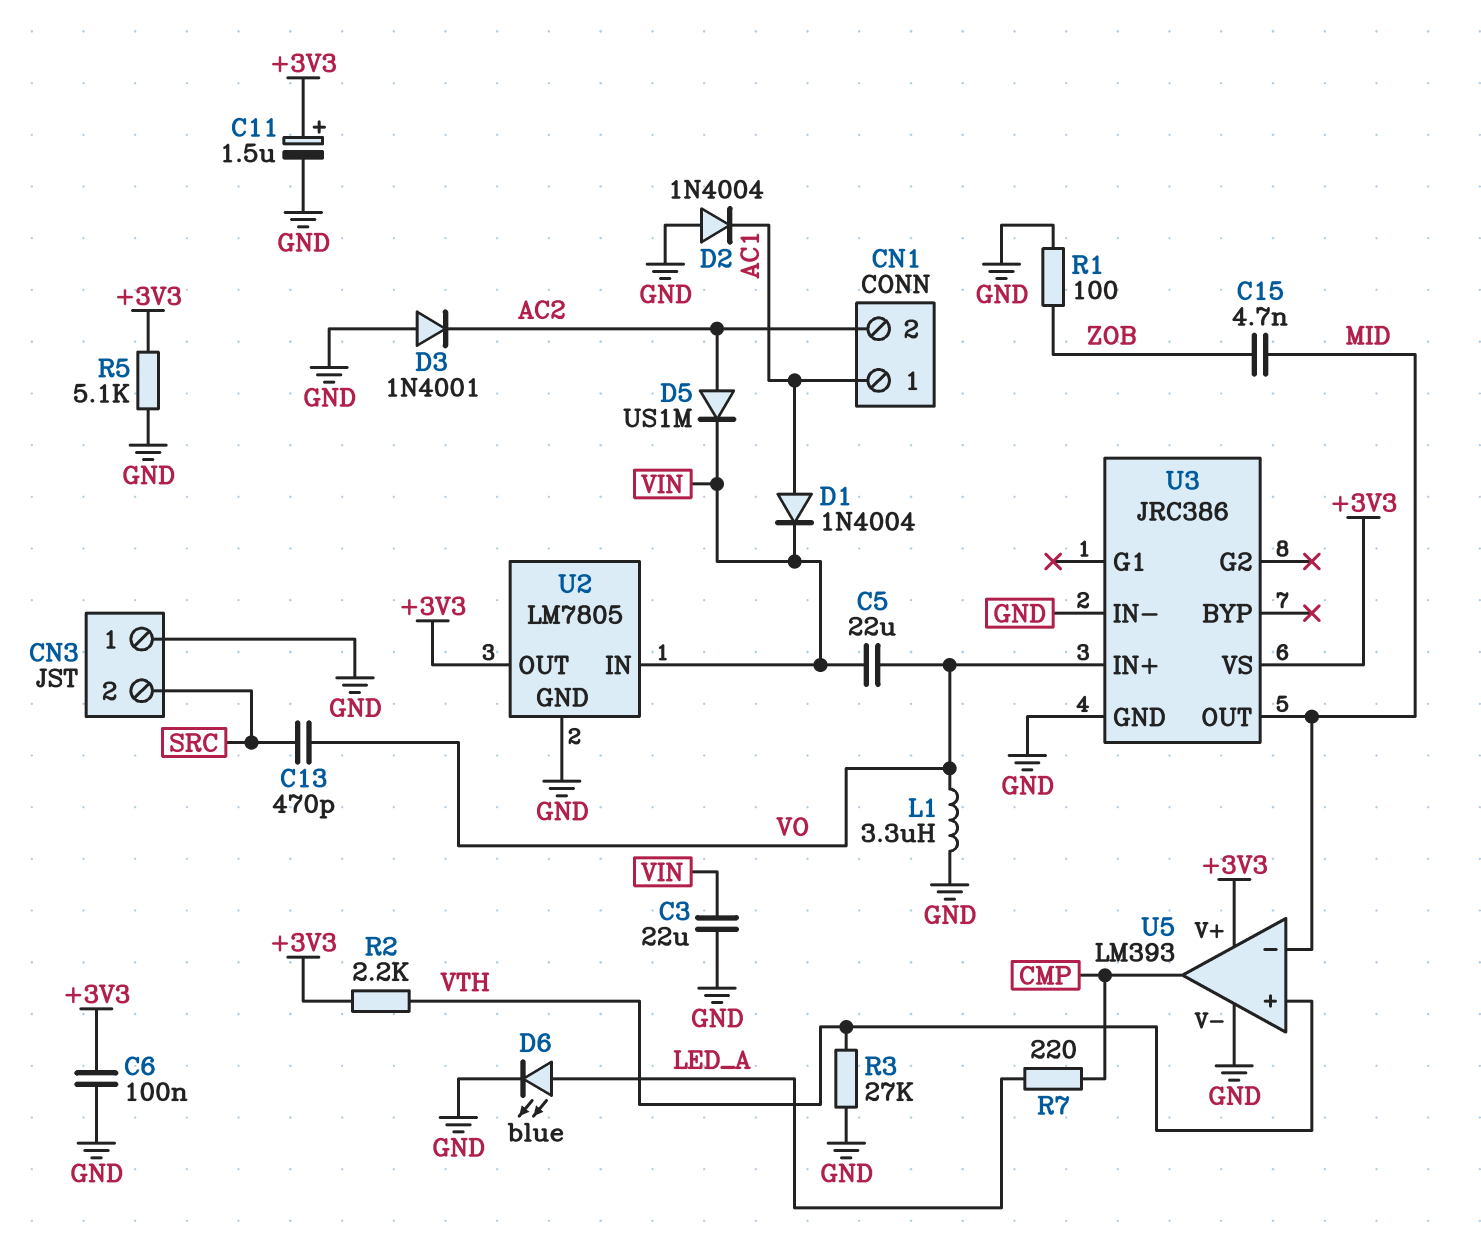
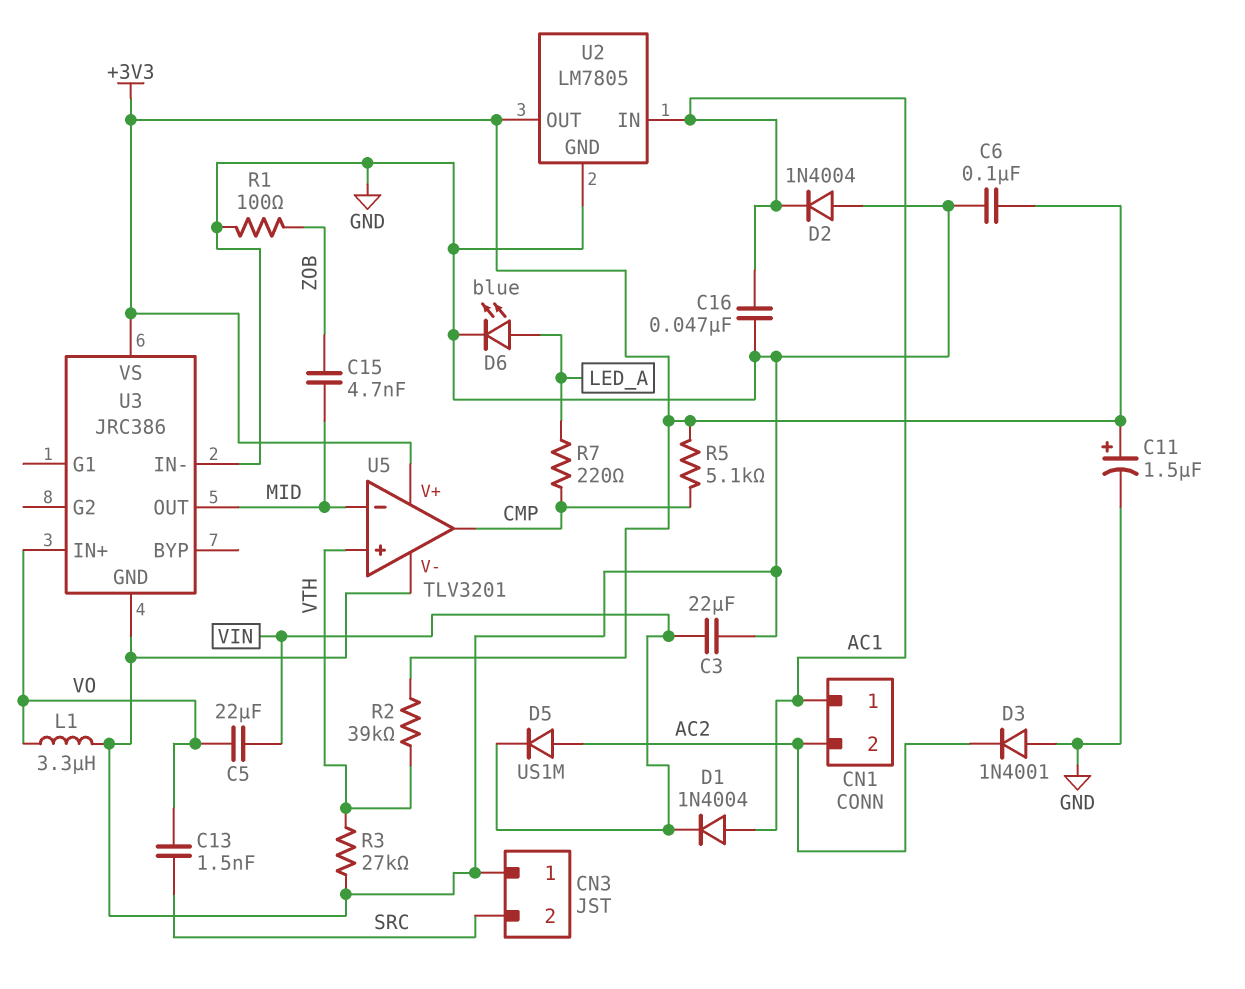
C13: 470pF (SRC, VO) -> 1.5nF (SRC, VO)
C16: none -> 47nF (AC1, GND)
R2: 2.2k (+3V3, VTH) -> 39k (+3V3, VTH)
R5: 5.1k (+3V3, GND) -> 5.1k (+3V3, CMP)
U2 pin IN: VIN -> AC1
U5: LM393 -> TLV3201

